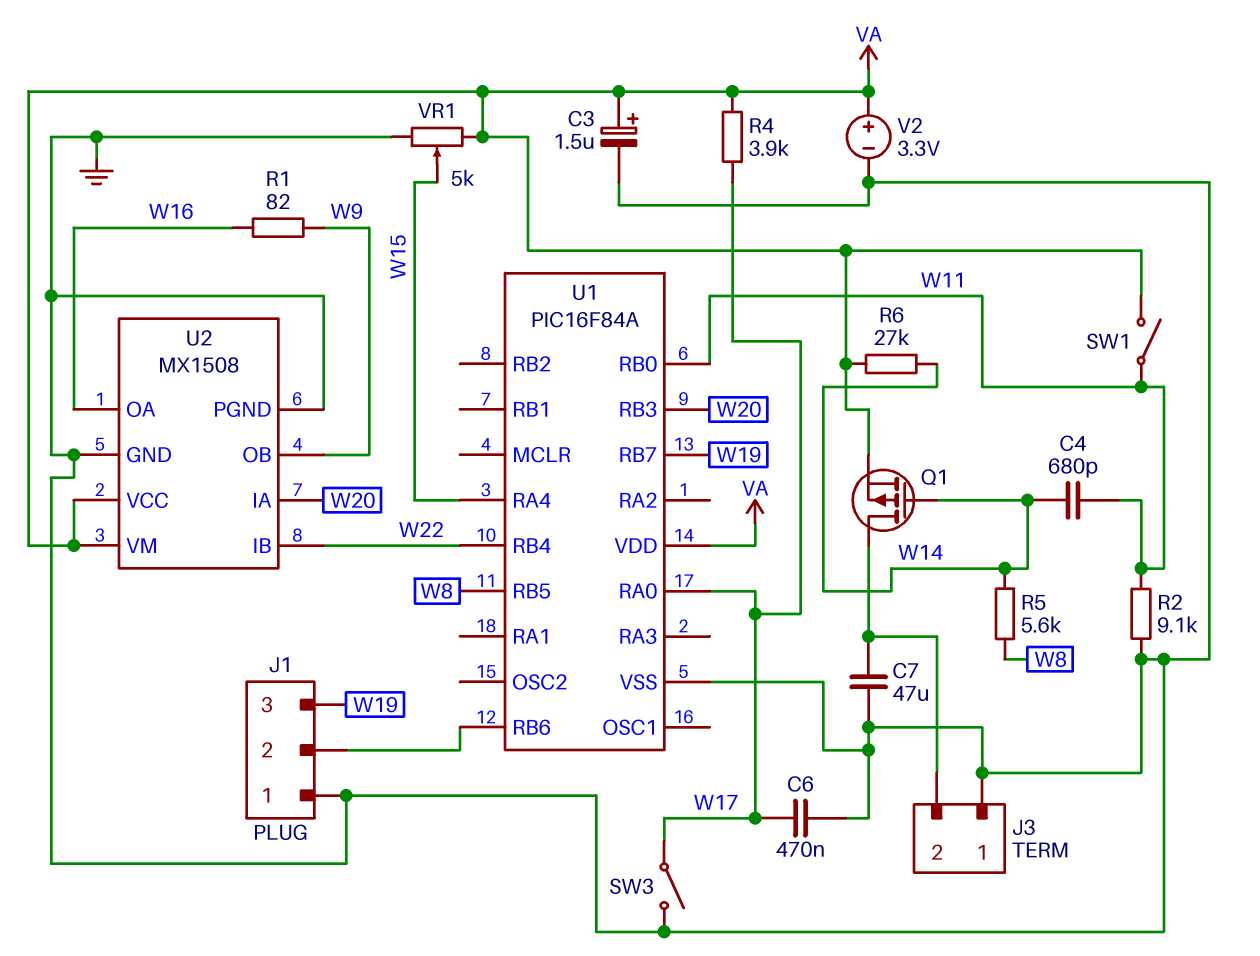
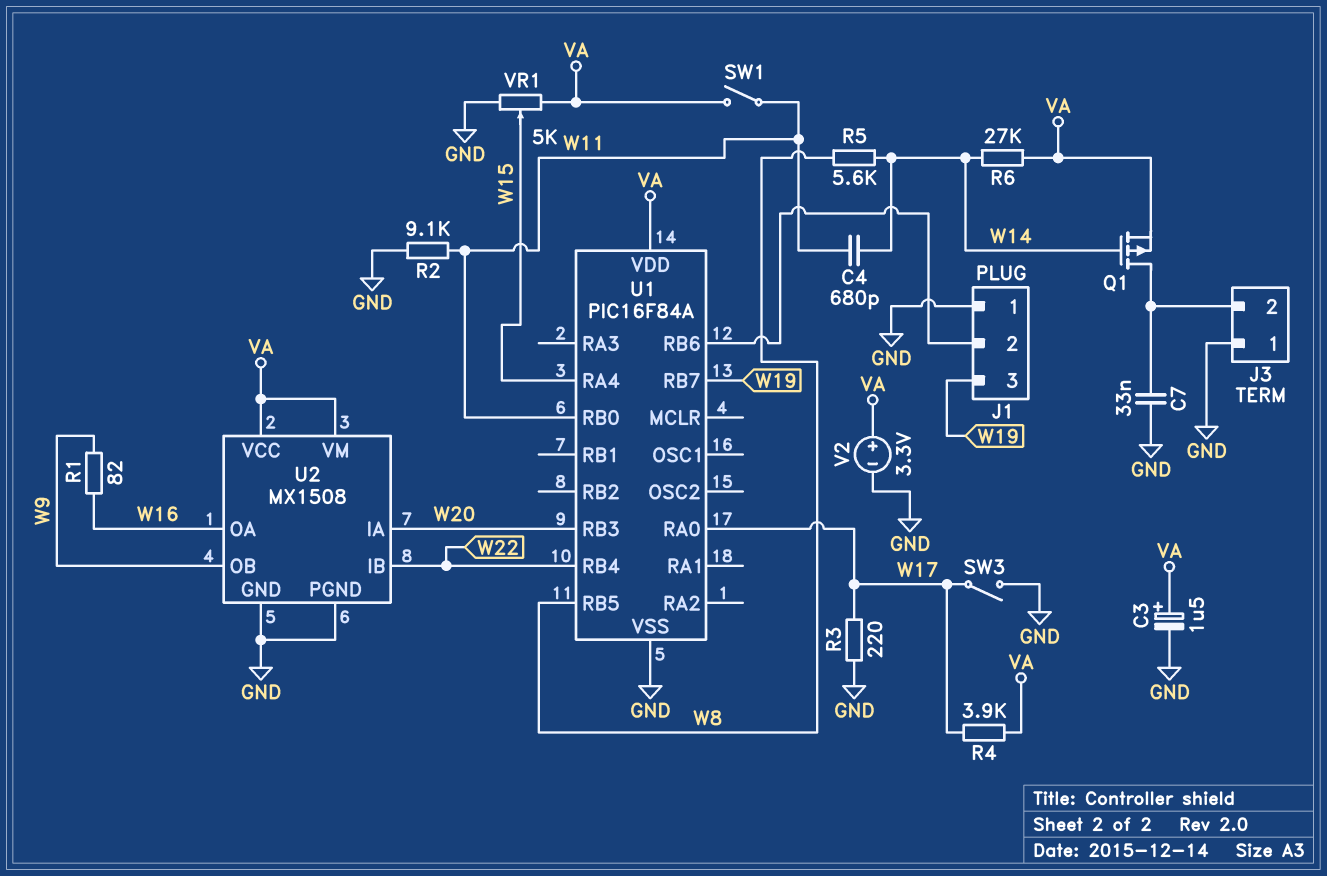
C6: 470nF (GND, W17) -> none
C7: 47uF (GND, J3/2) -> 33nF (GND, J3/2)
R3: none -> 220 (GND, W17)

